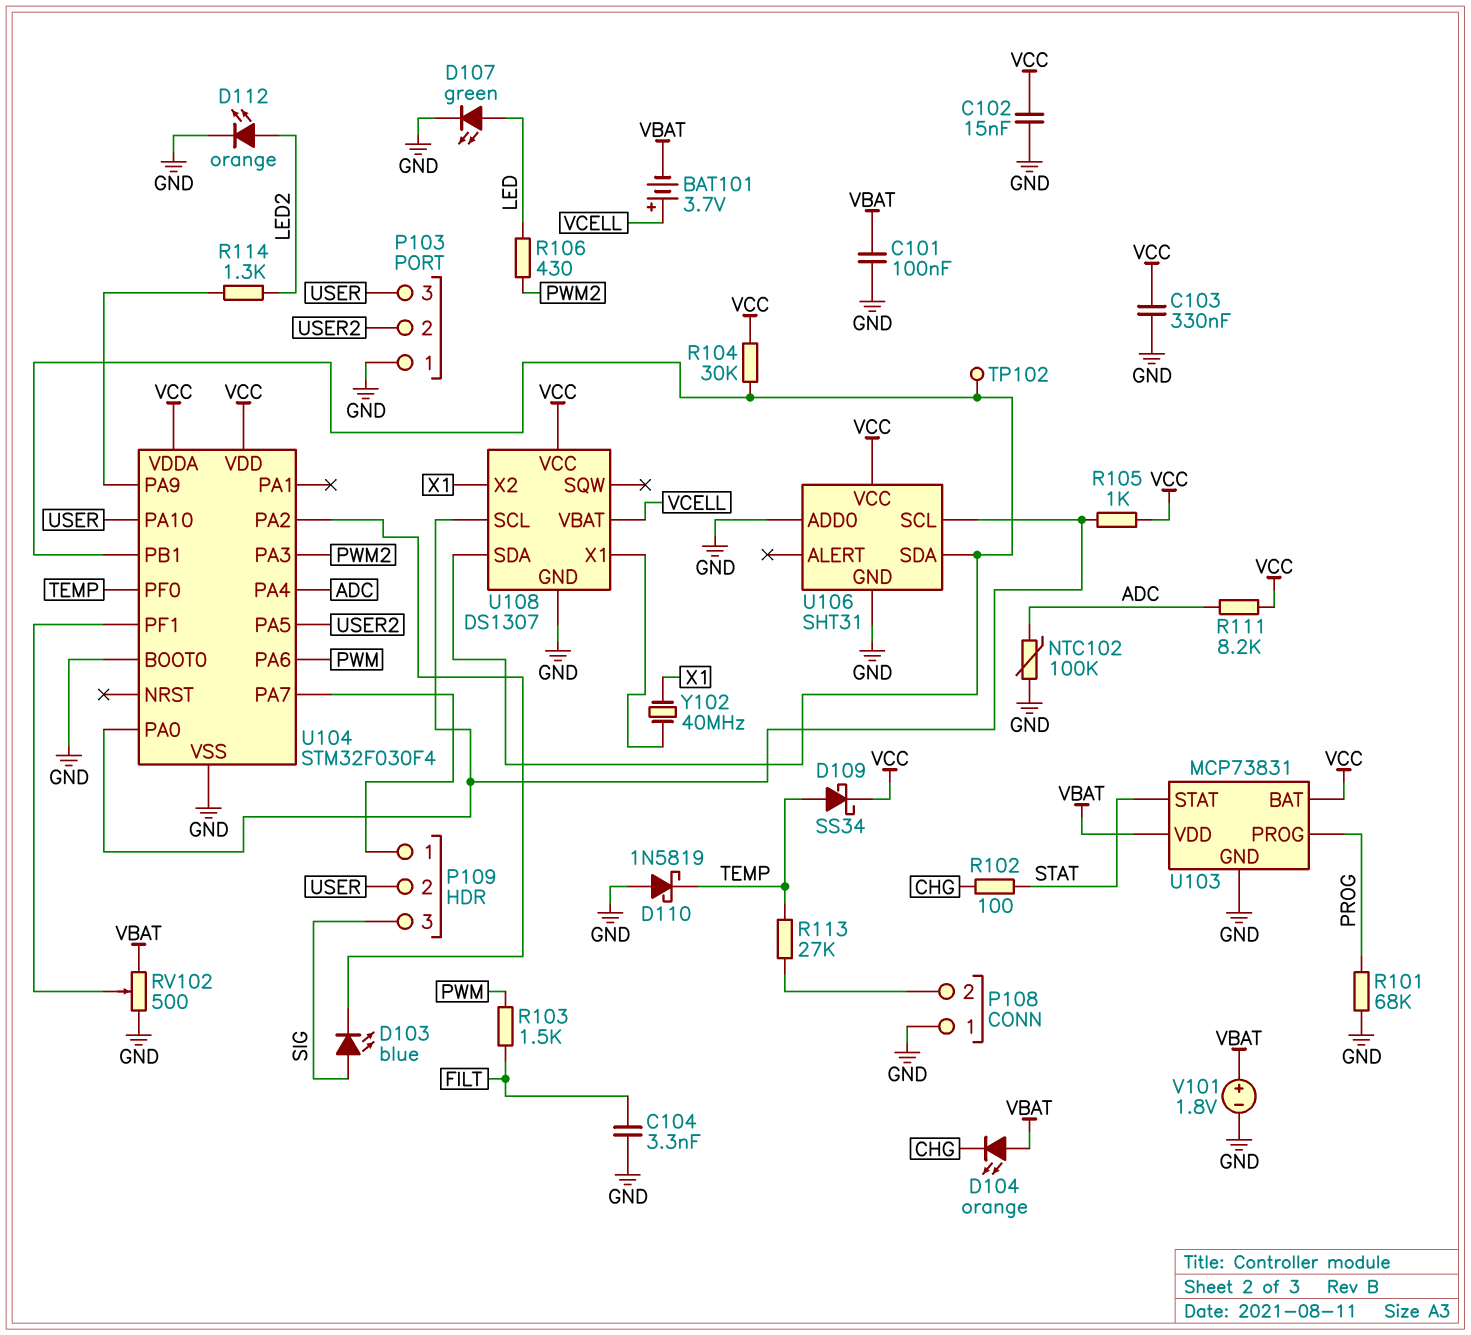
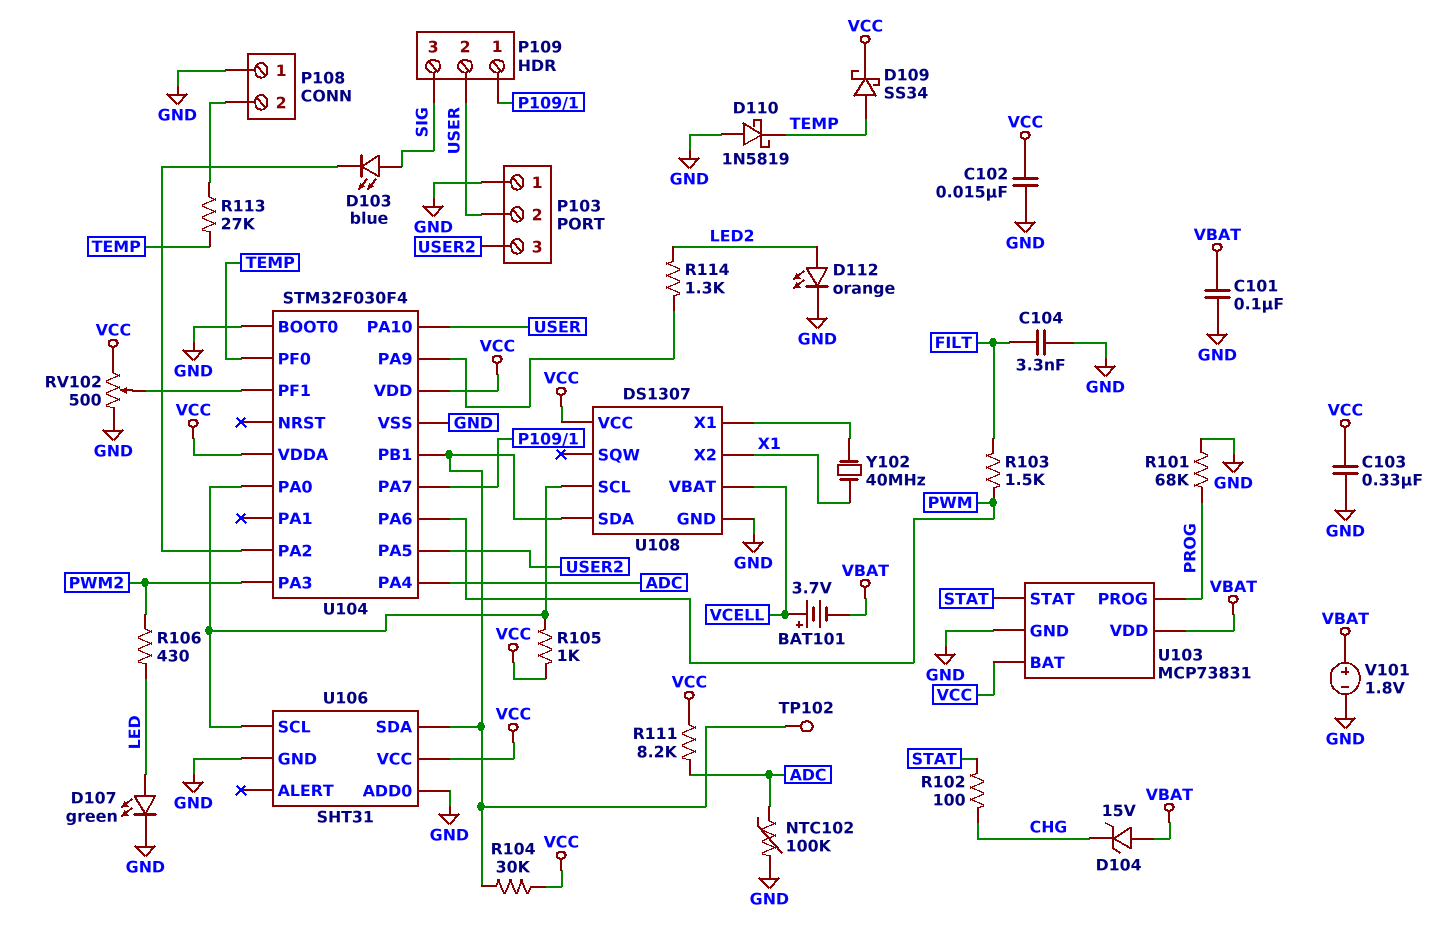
D104: LED orange (A VBAT, K CHG) -> zener 15V (A VBAT, K CHG)
P103 pin 2: USER2 -> USER
P103 pin 3: USER -> USER2
RV102: 500 (GND, VBAT, wiper U104/PF1) -> 500 (GND, VCC, wiper U104/PF1)

